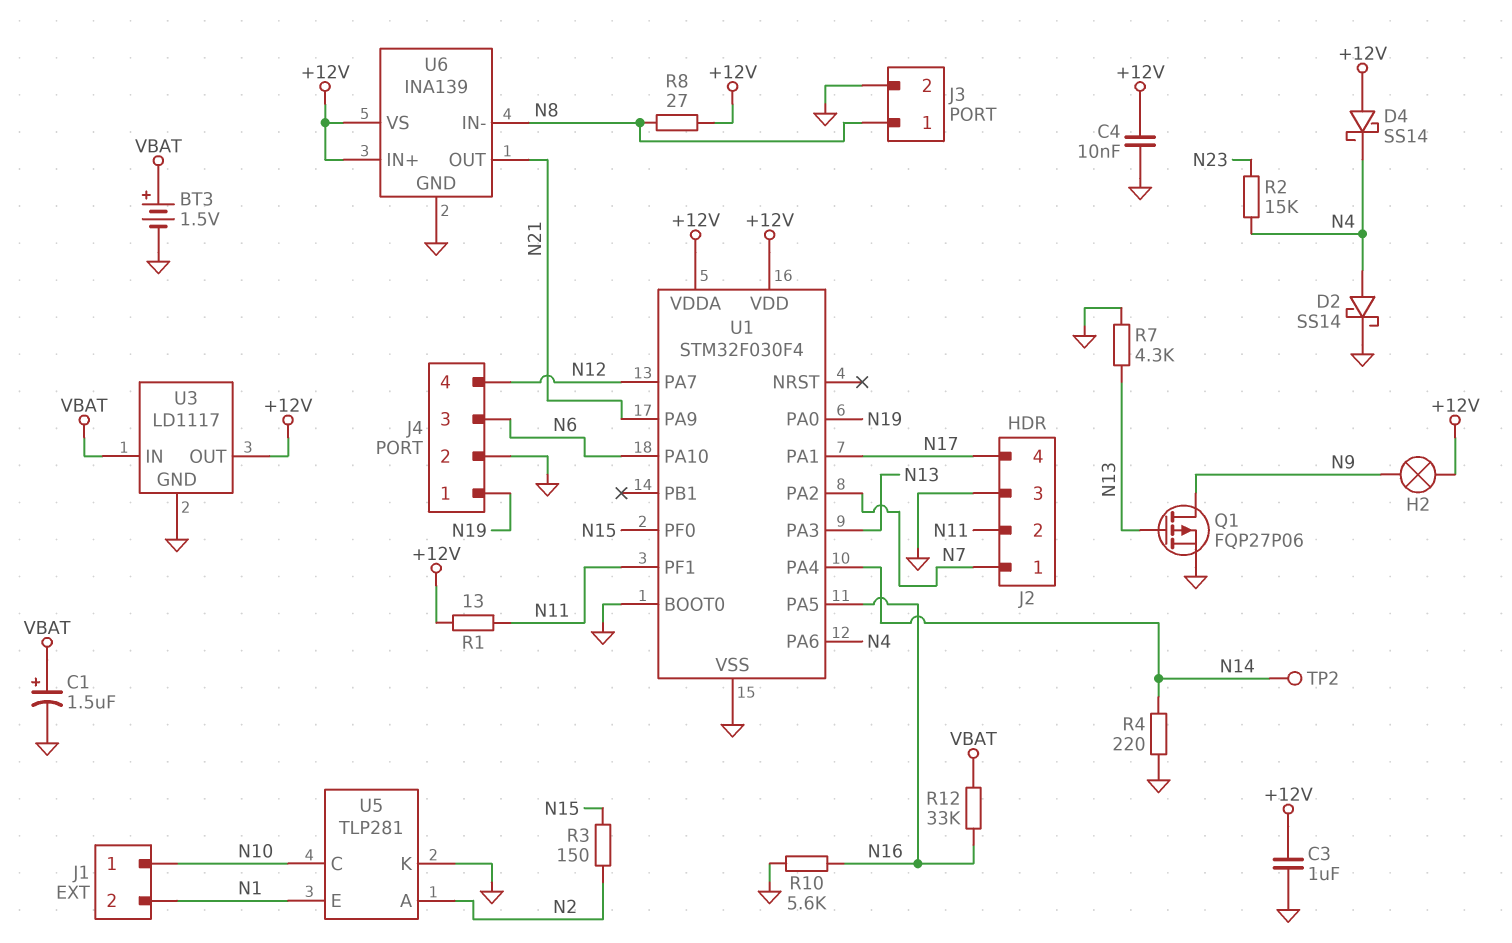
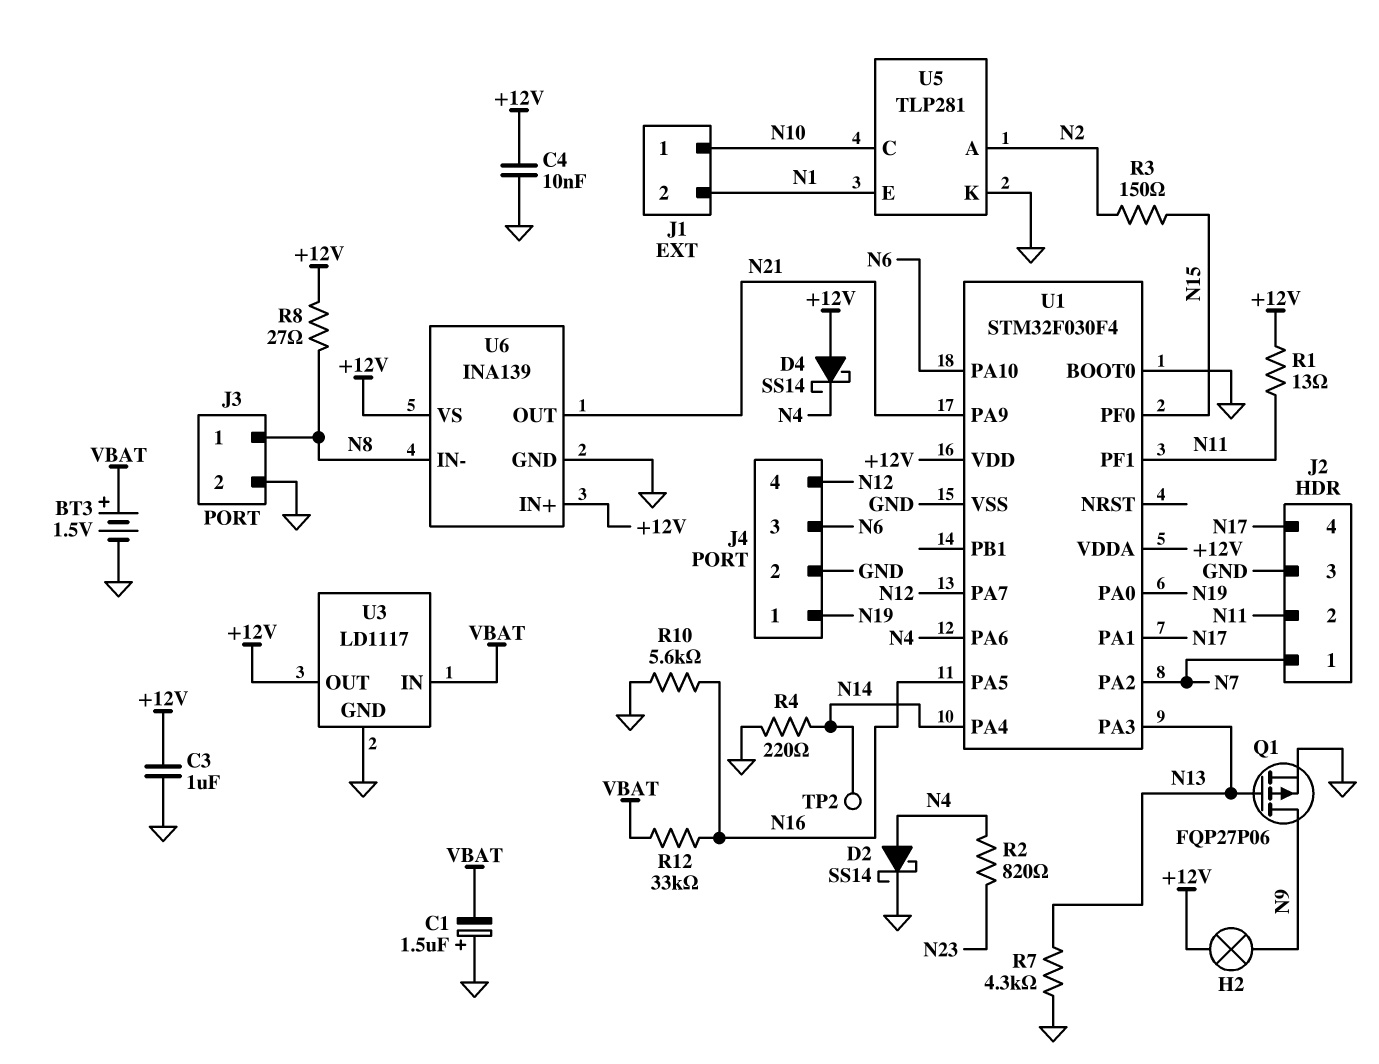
C1: 1.5uF (plus VBAT, minus GND) -> 1.5uF (plus GND, minus VBAT)
R2: 15k (N4, N23) -> 820 (N4, N23)

